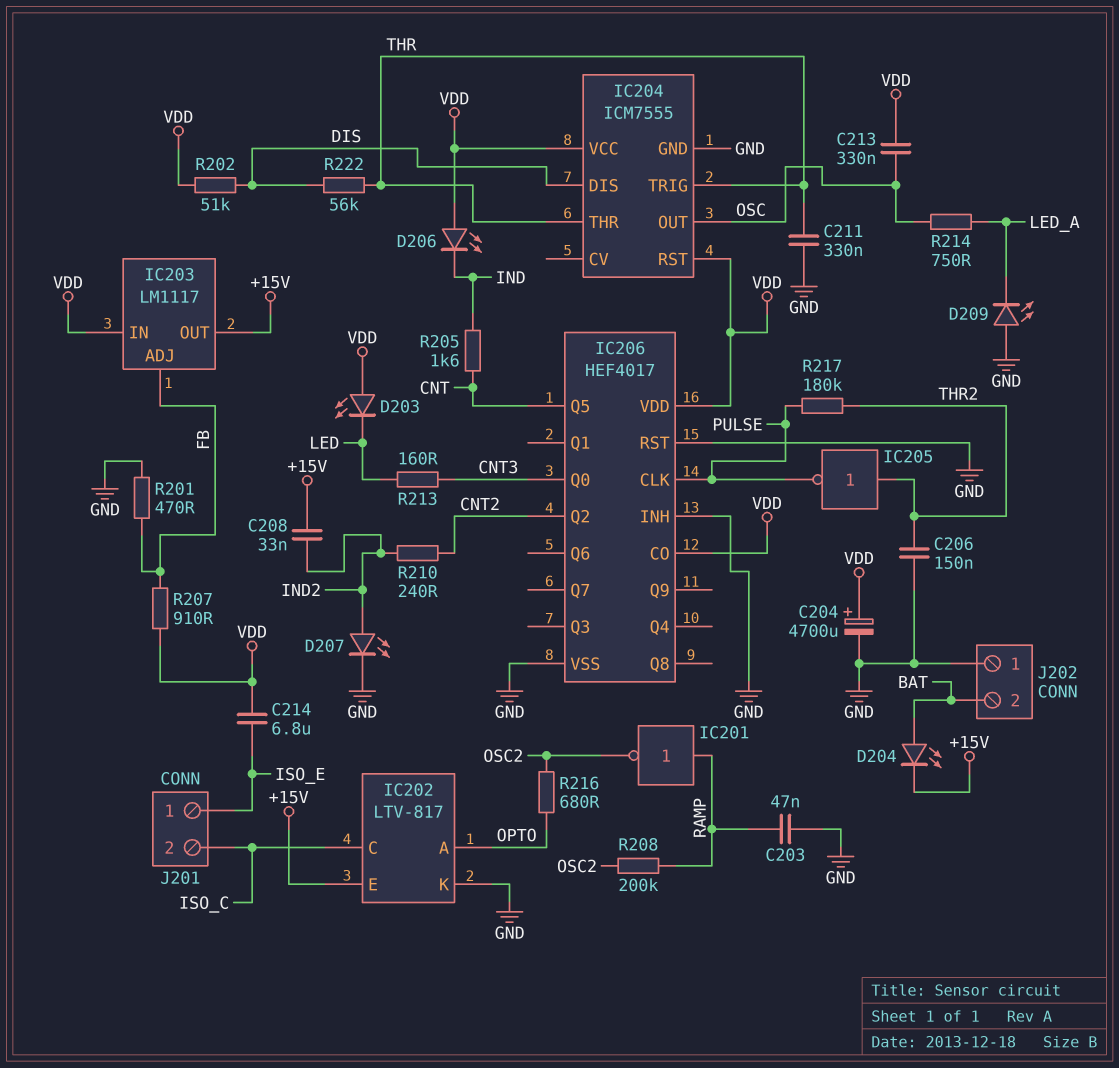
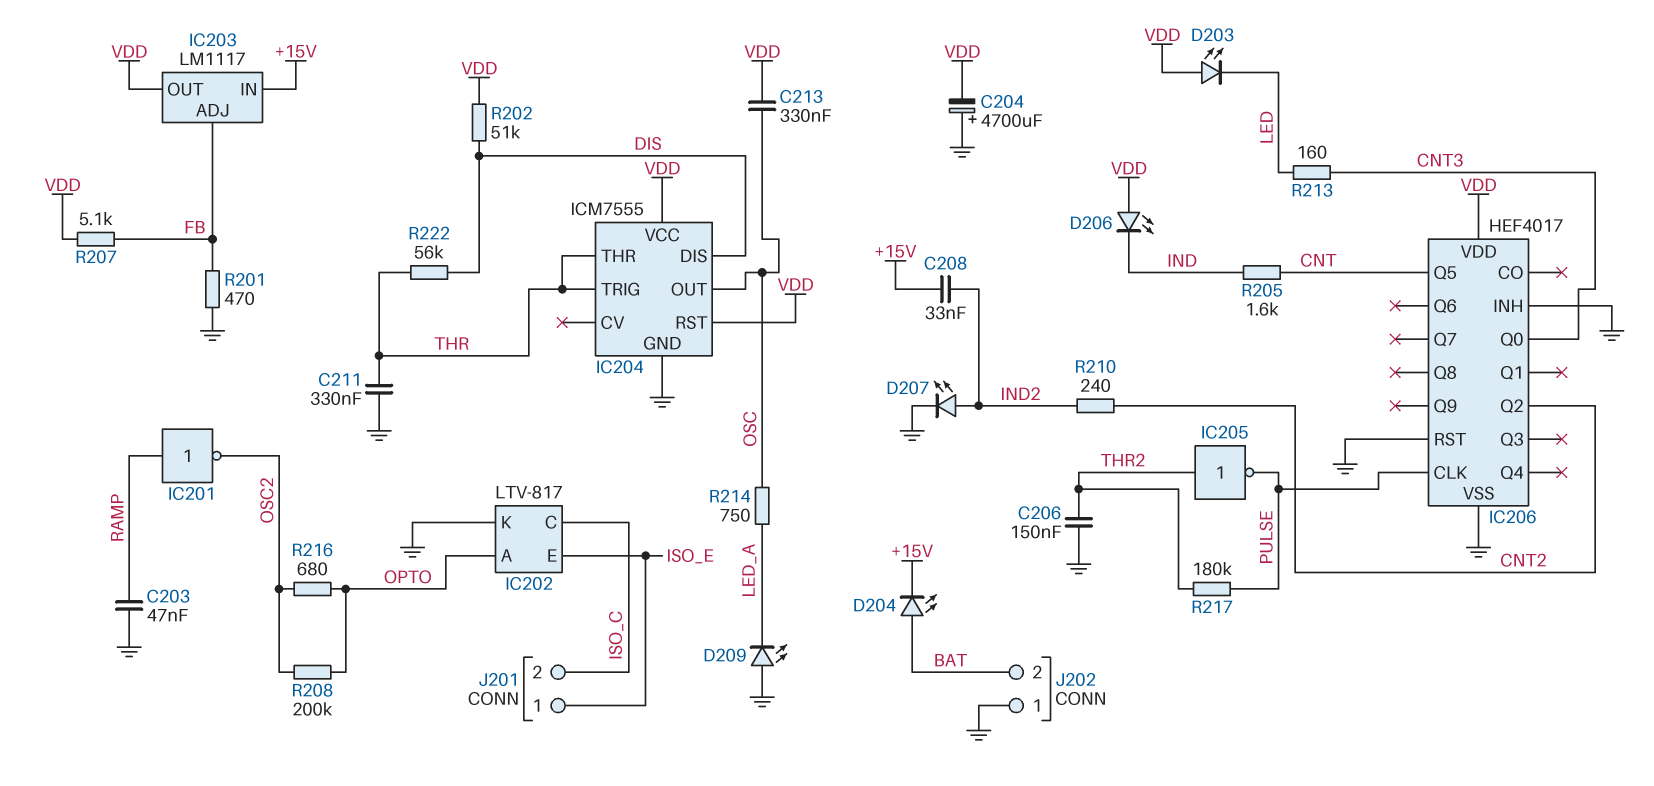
C204: 4700uF (plus VDD, minus GND) -> 4700uF (plus GND, minus VDD)
C214: 6.8uF (ISO_E, VDD) -> none
IC202 pin E: +15V -> ISO_E
IC203 pin IN: VDD -> +15V
IC203 pin OUT: +15V -> VDD
IC206 pin CO: VDD -> none
R207: 910 (FB, VDD) -> 5.1k (FB, VDD)
R208: 200k (OSC2, RAMP) -> 200k (OPTO, OSC2)

